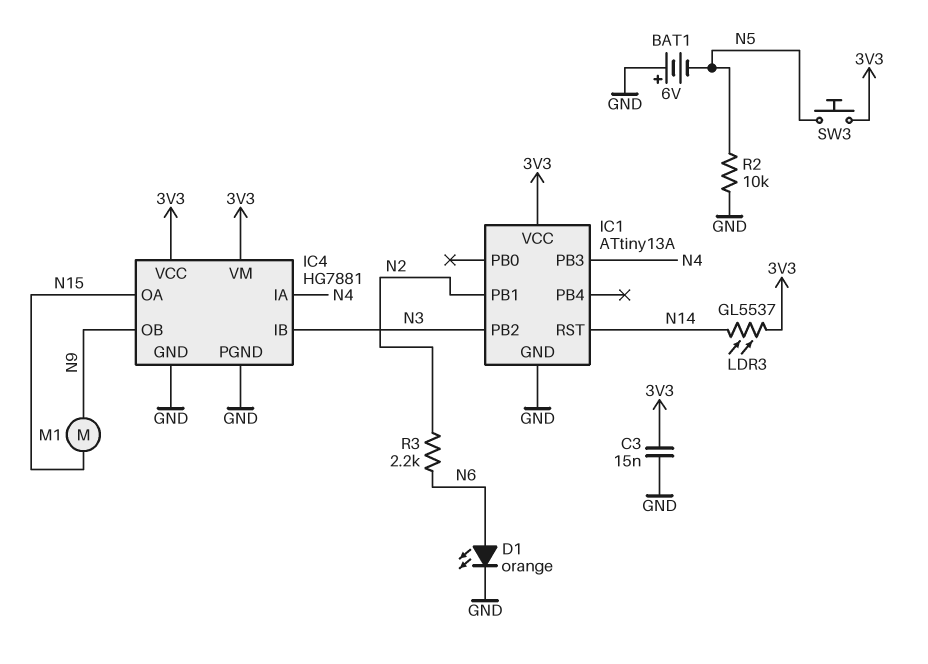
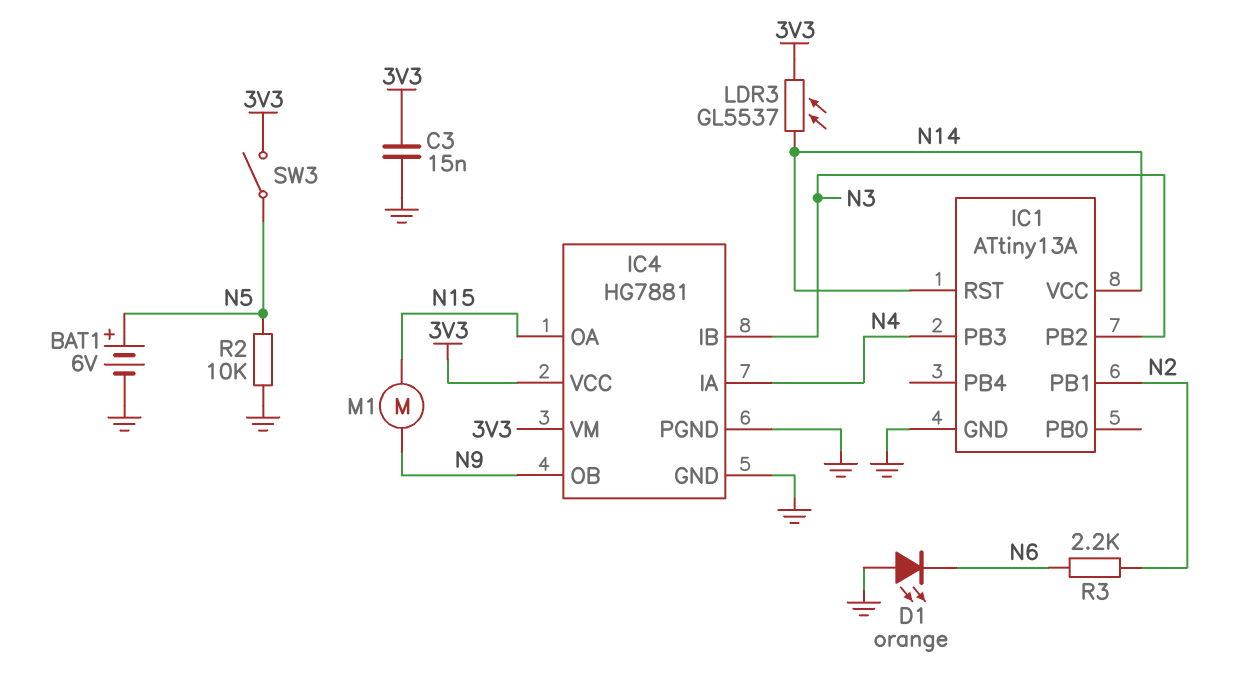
BAT1: 6V (plus GND, minus N5) -> 6V (plus N5, minus GND)
D1: LED orange (A N6, K GND) -> LED orange (A GND, K N6)
IC1 pin VCC: 3V3 -> N14
SW3: button (3V3, N5) -> switch (3V3, N5)

